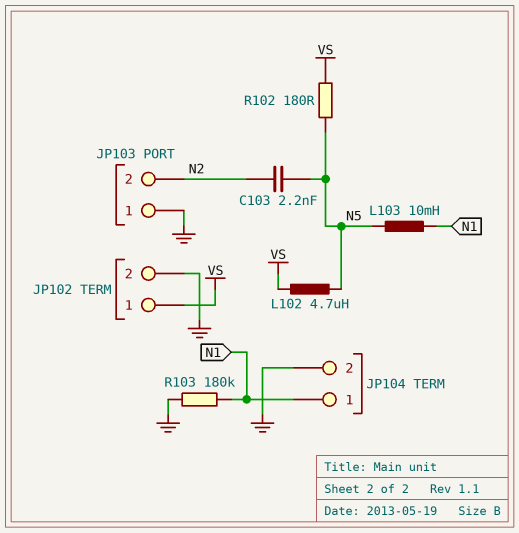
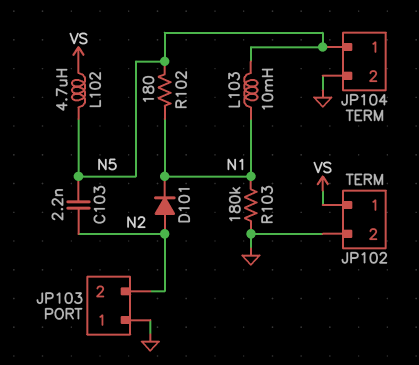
D101: none -> diode (A N2, K N1)
JP104 pin 1: N1 -> N5
R102: 180 (N5, VS) -> 180 (N1, N5)

